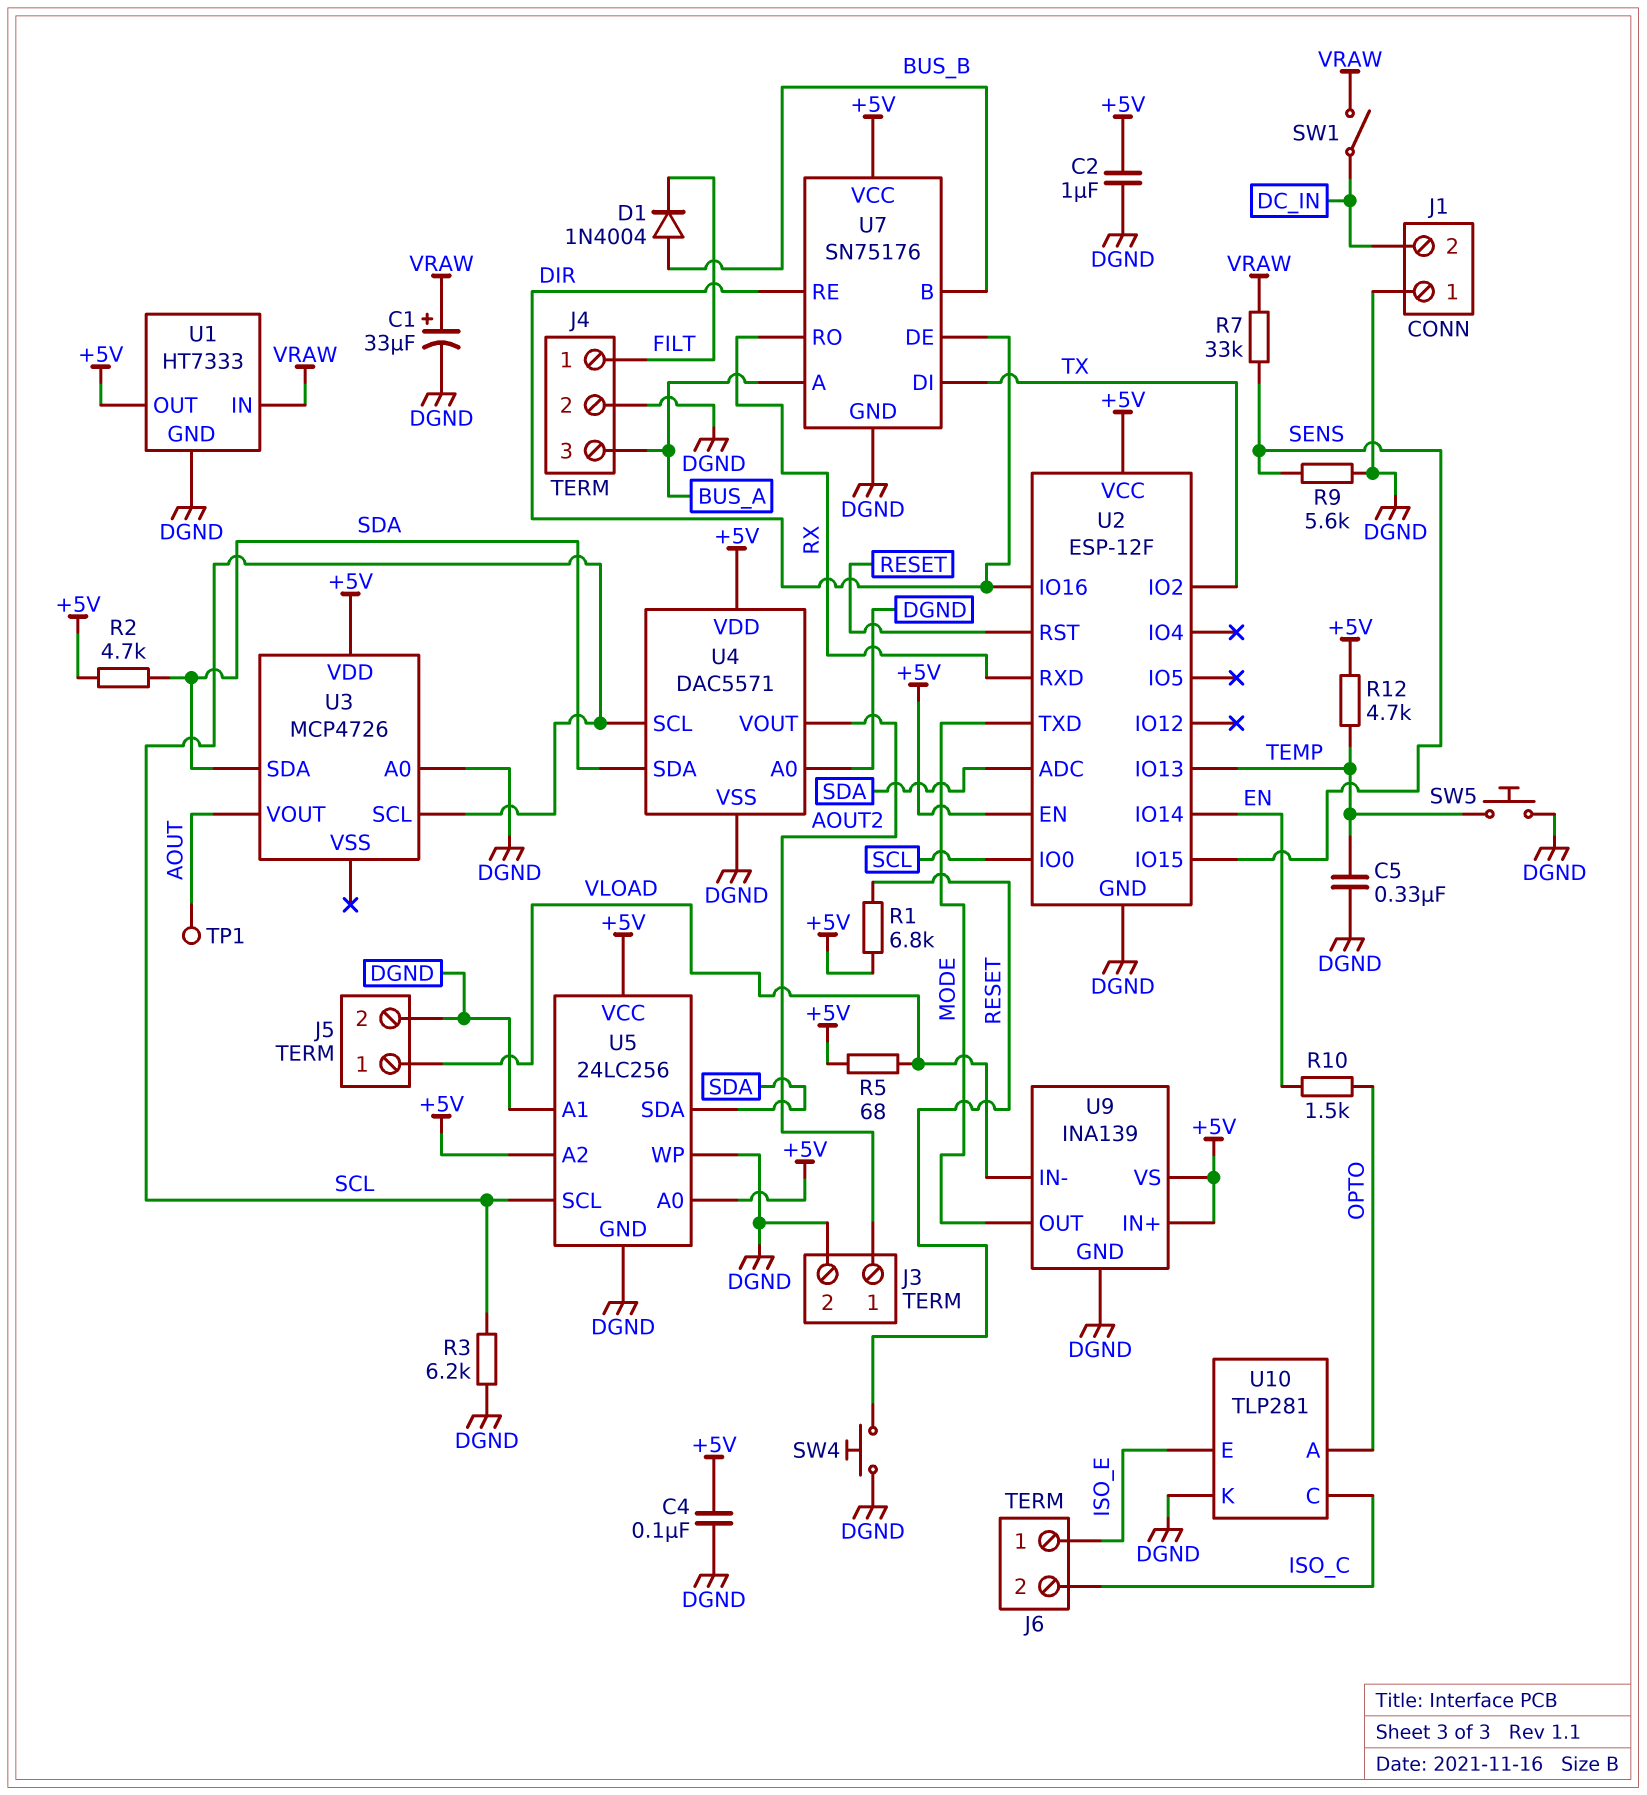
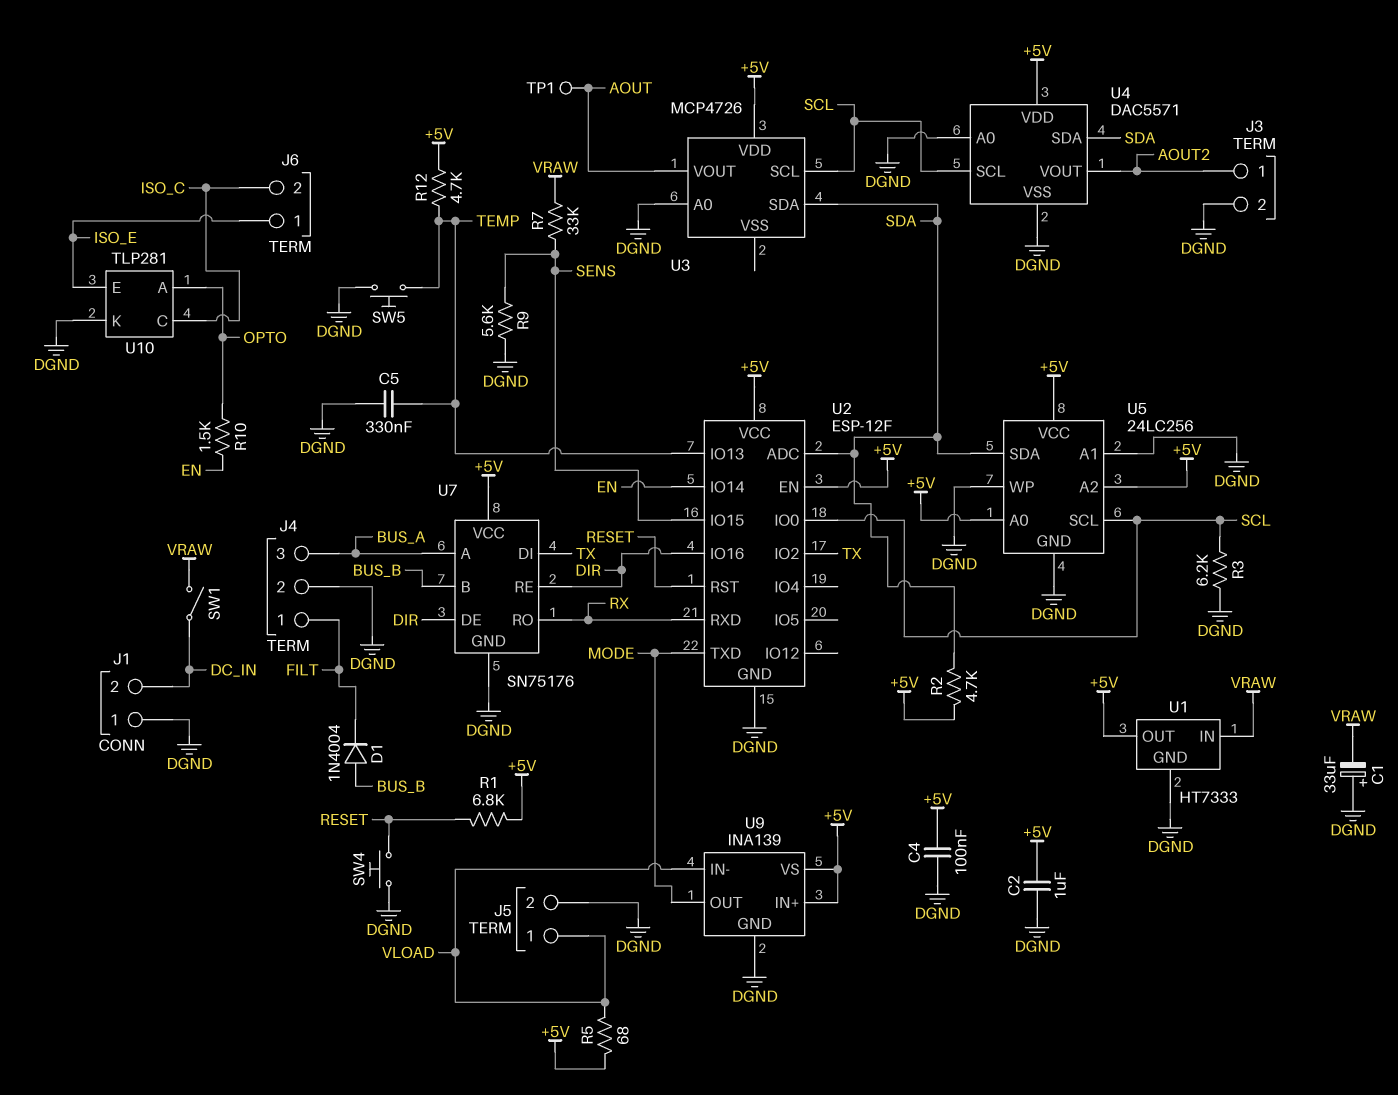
C1: 33uF (plus VRAW, minus DGND) -> 33uF (plus DGND, minus VRAW)

